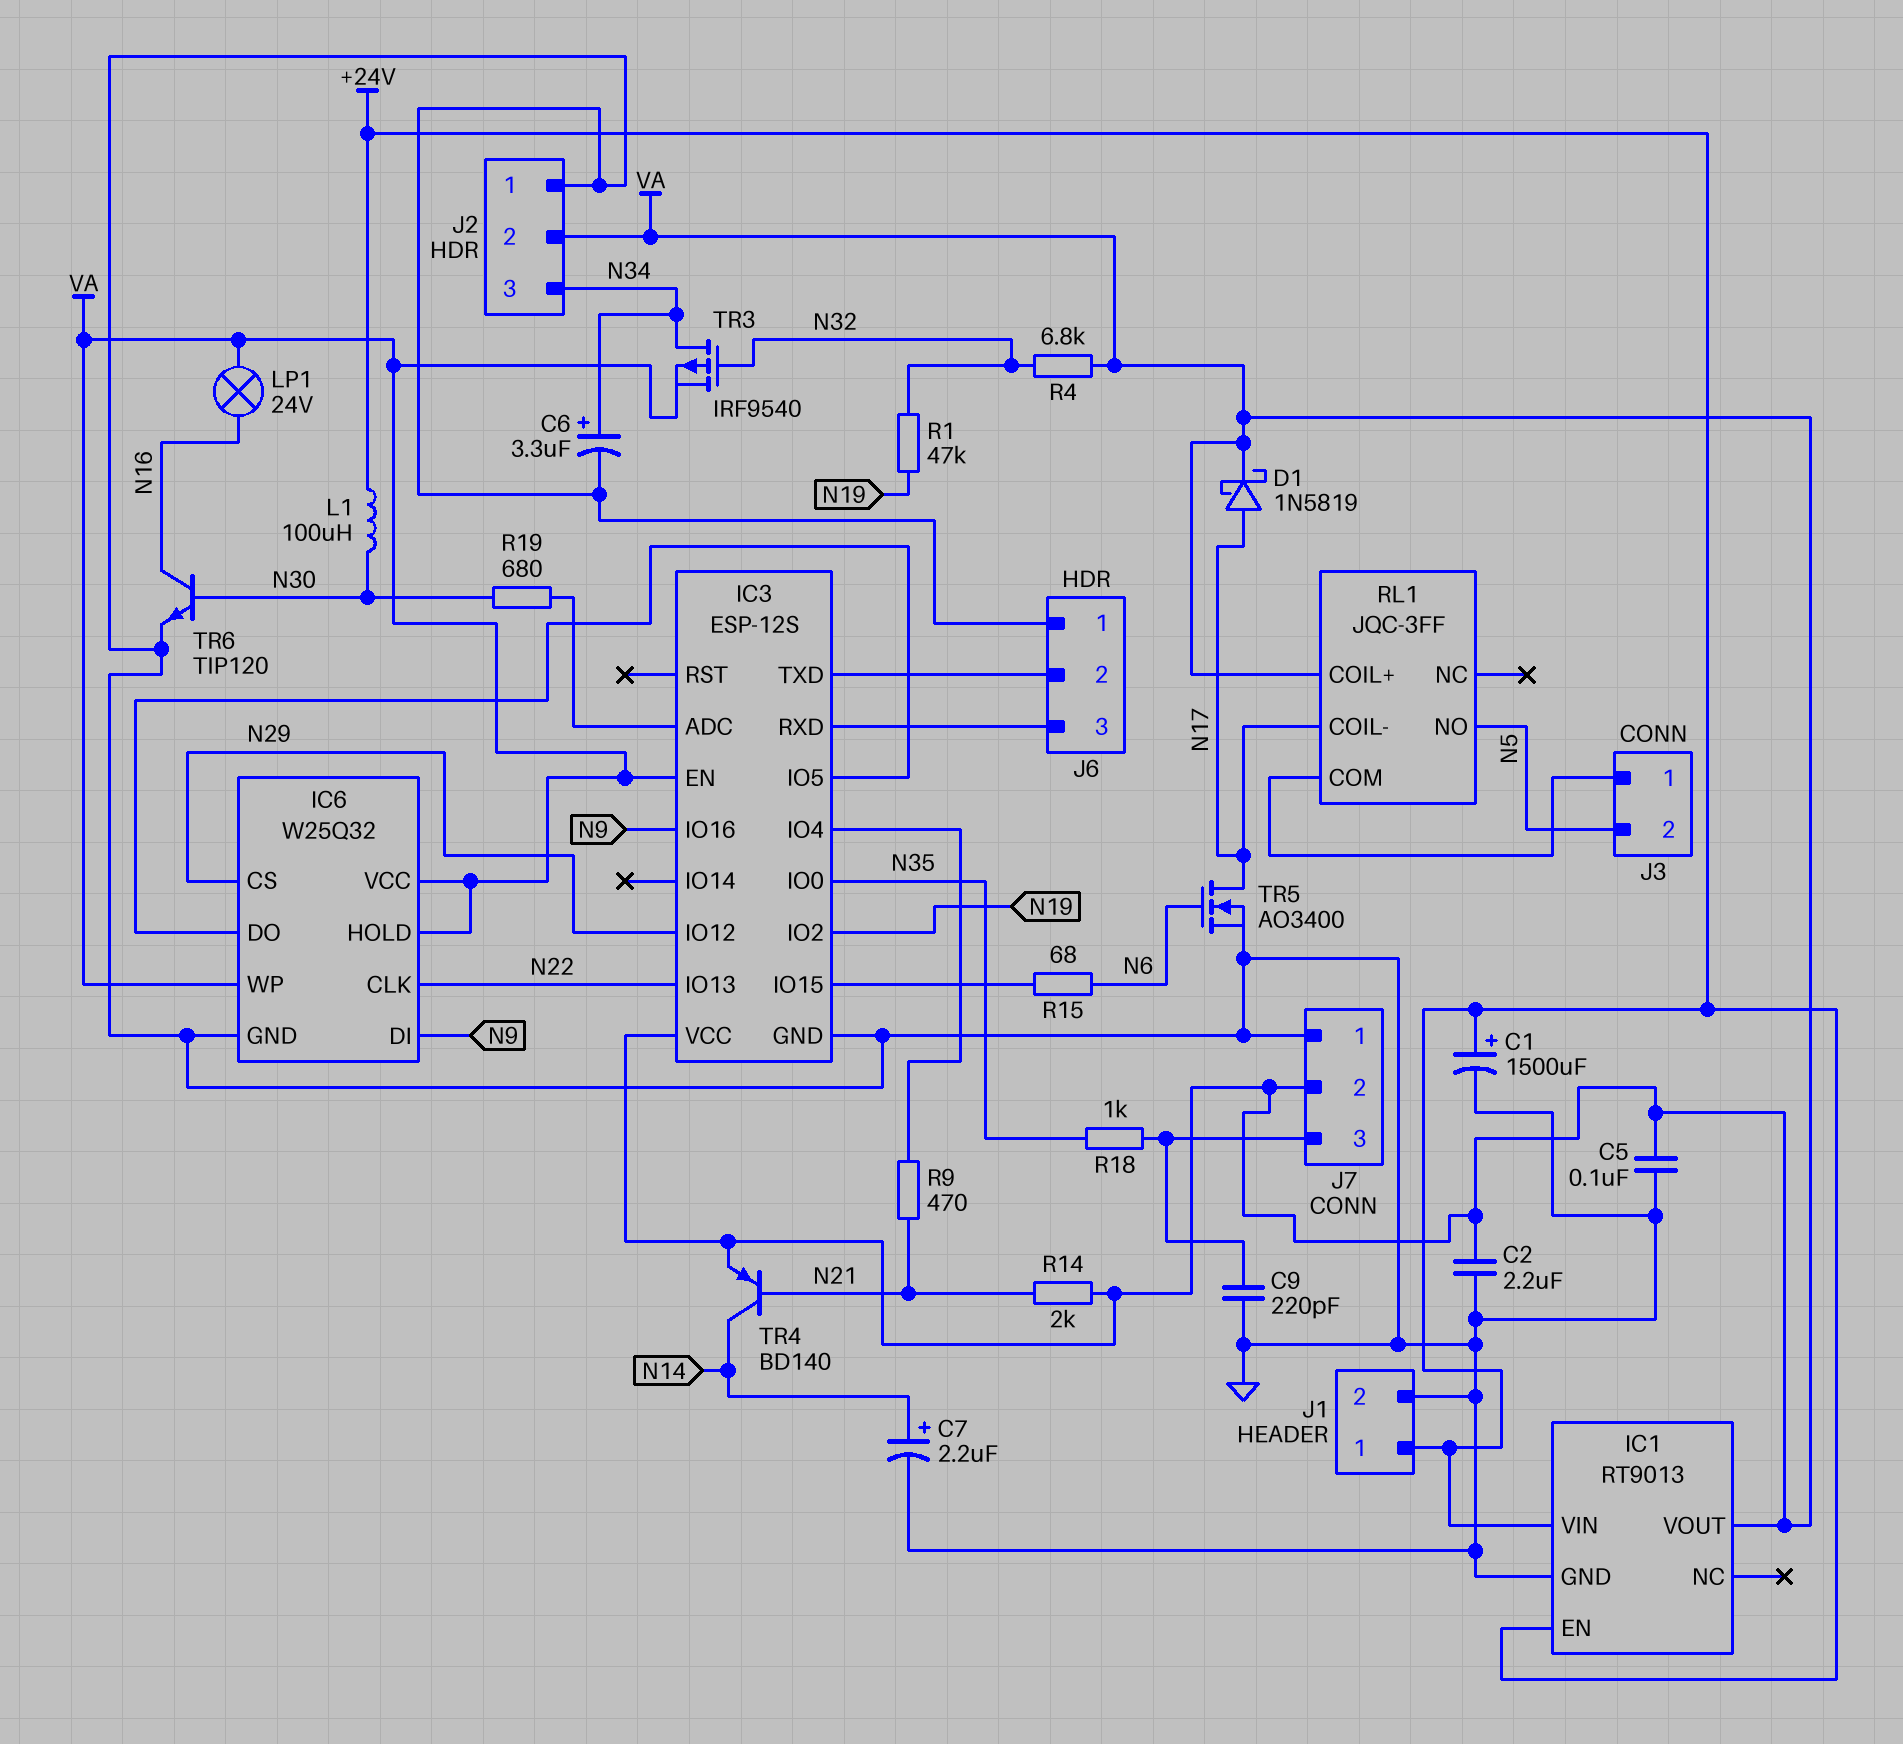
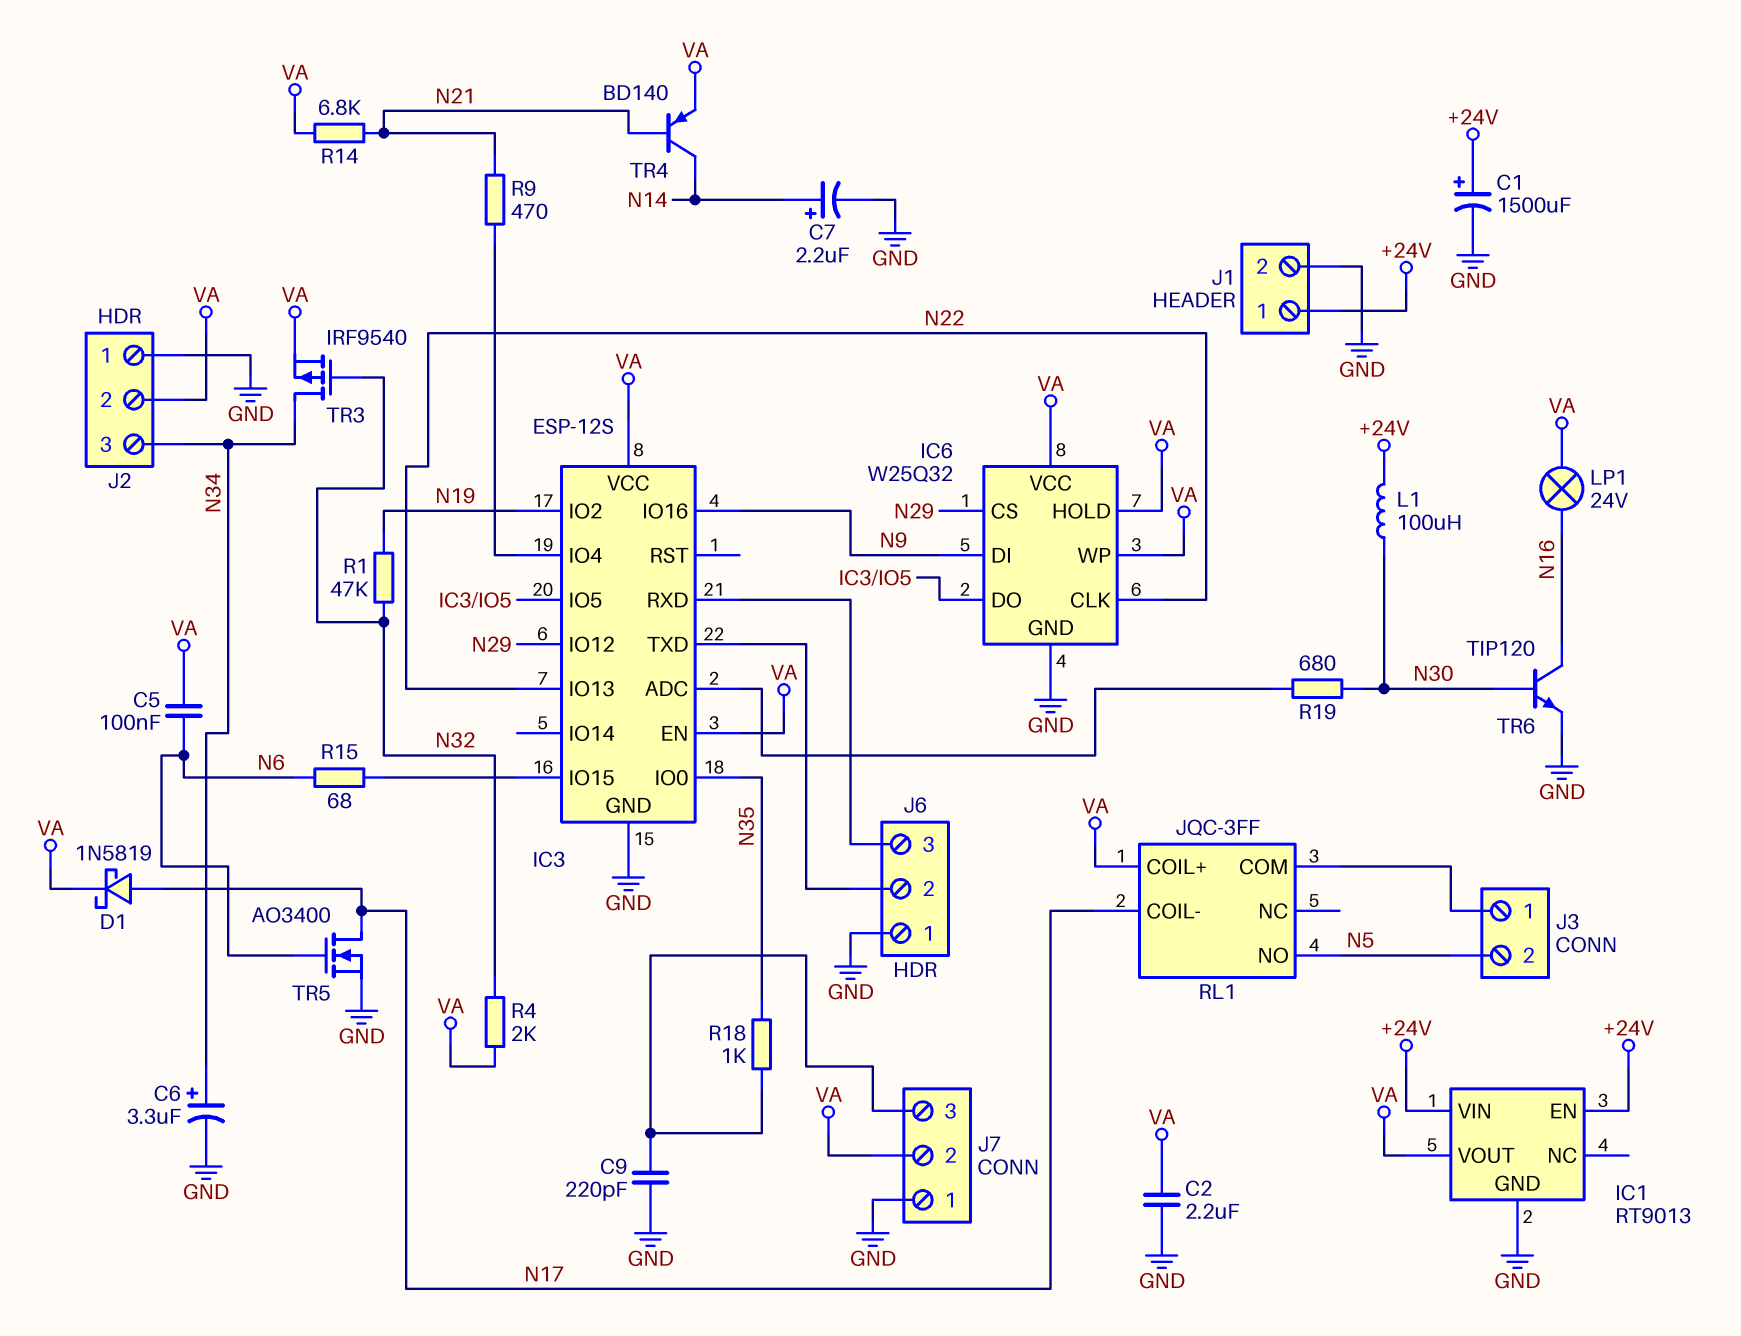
C5: 100nF (GND, VA) -> 100nF (N6, VA)
R4: 6.8k (N32, VA) -> 2k (N32, VA)
R14: 2k (N21, VA) -> 6.8k (N21, VA)

